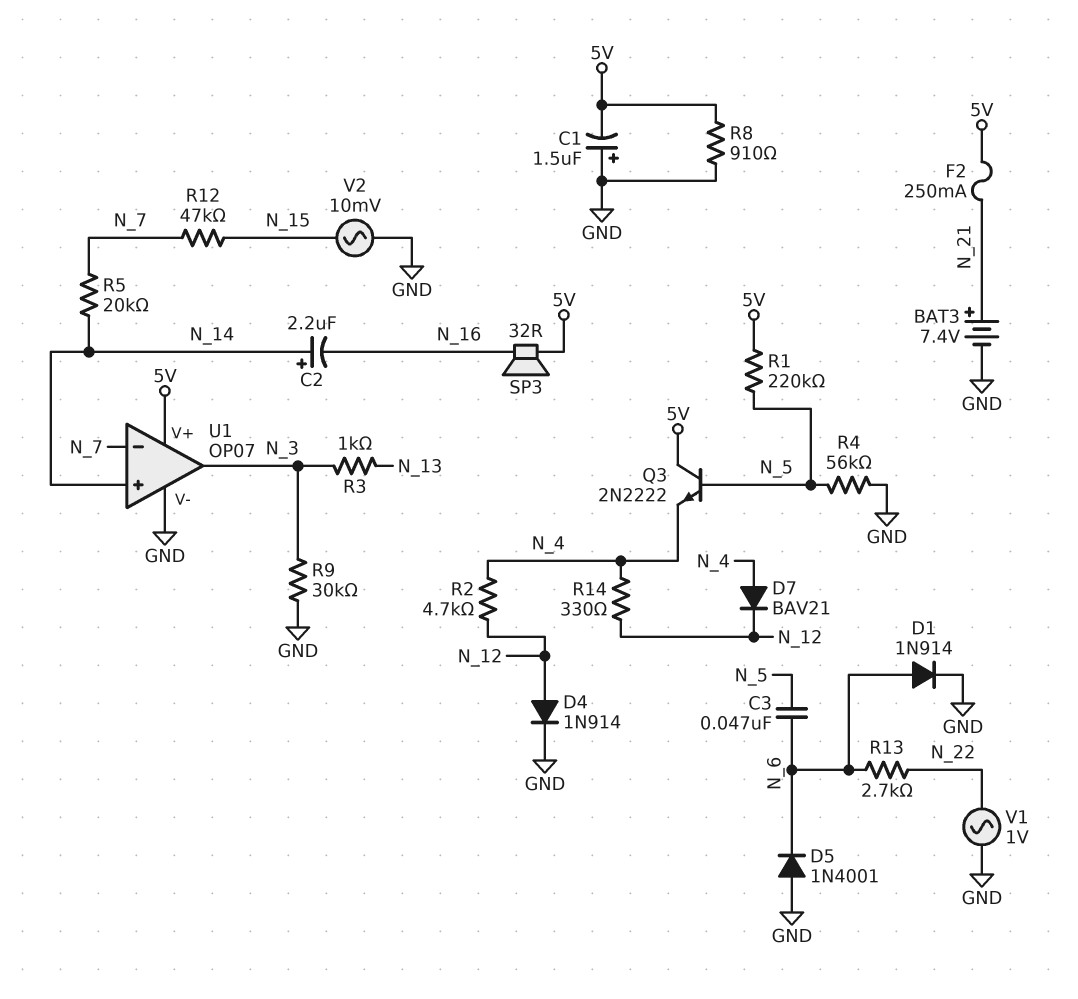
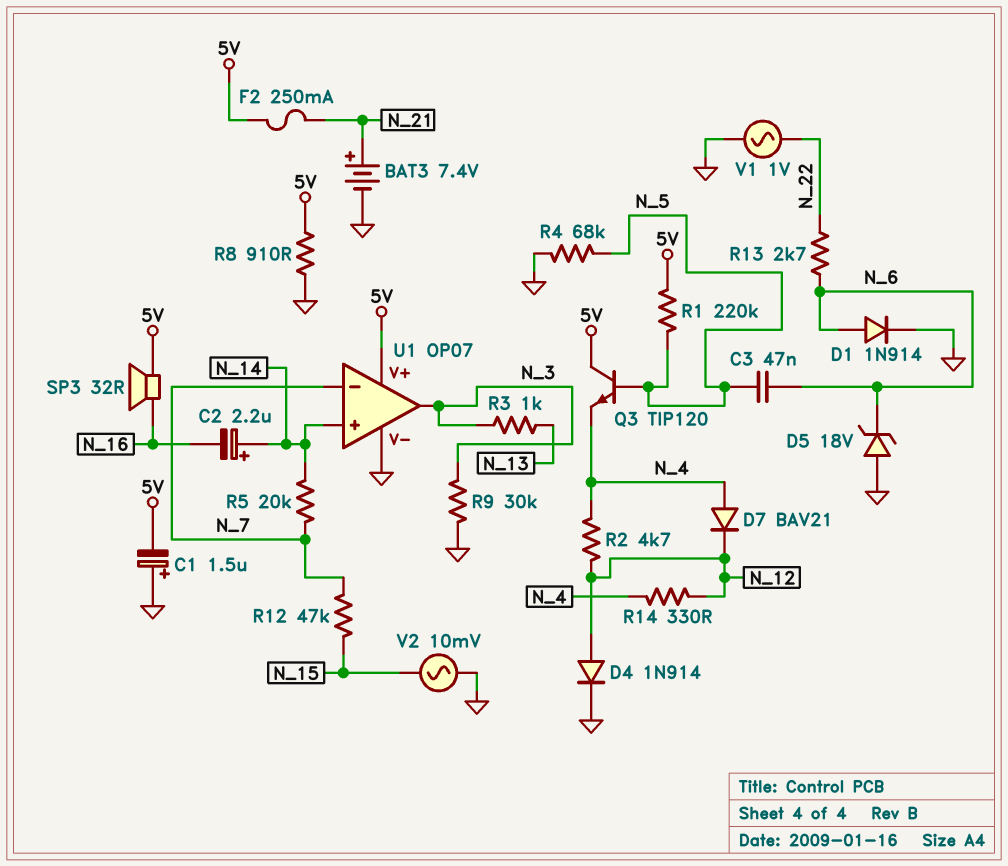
D5: diode 1N4001 (A GND, K N_6) -> zener 18V (A GND, K N_6)
Q3: NPN 2N2222 (B N_5, C 5V, E N_4) -> NPN TIP120 (B N_5, C 5V, E N_4)
R4: 56k (GND, N_5) -> 68k (GND, N_5)

